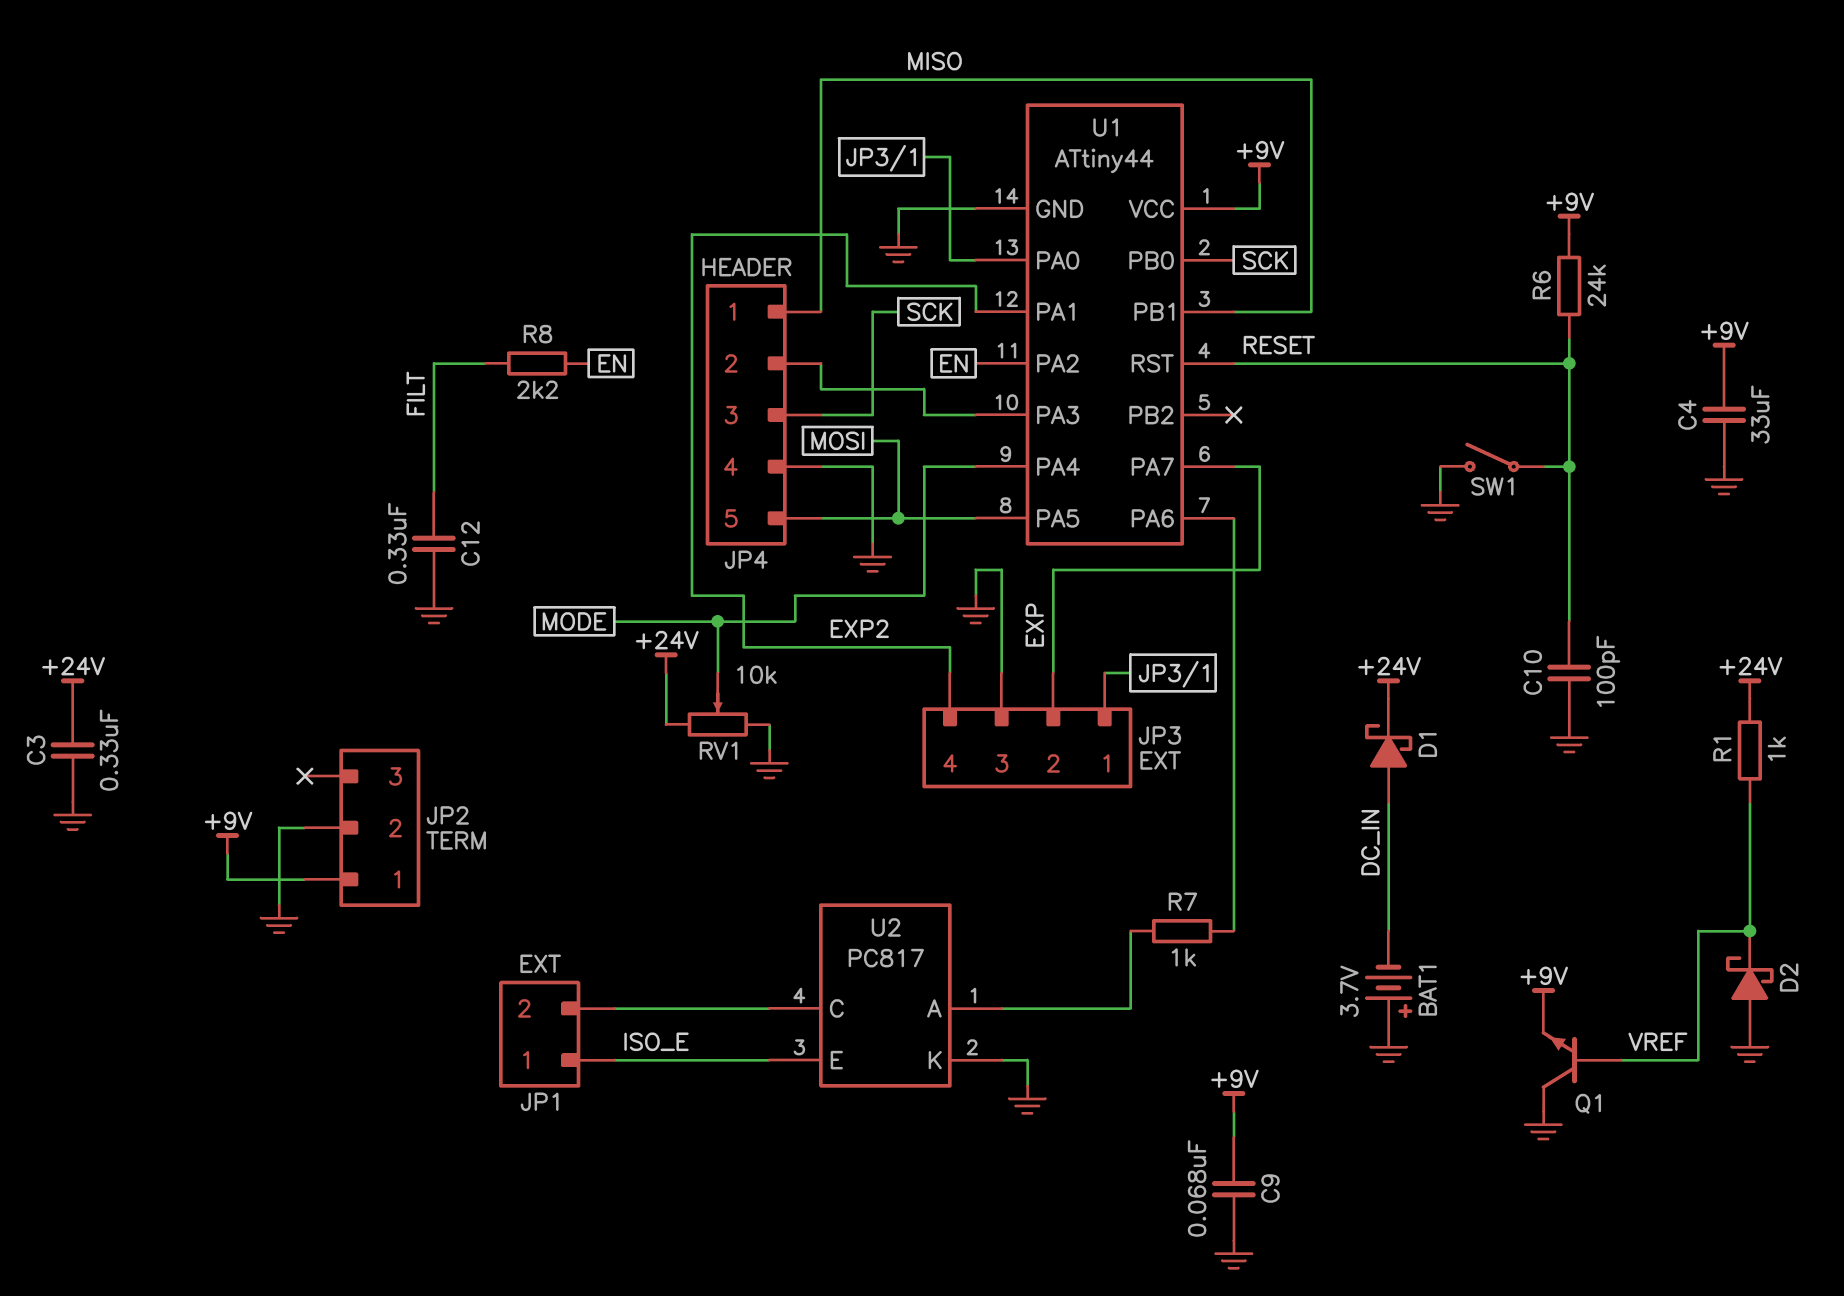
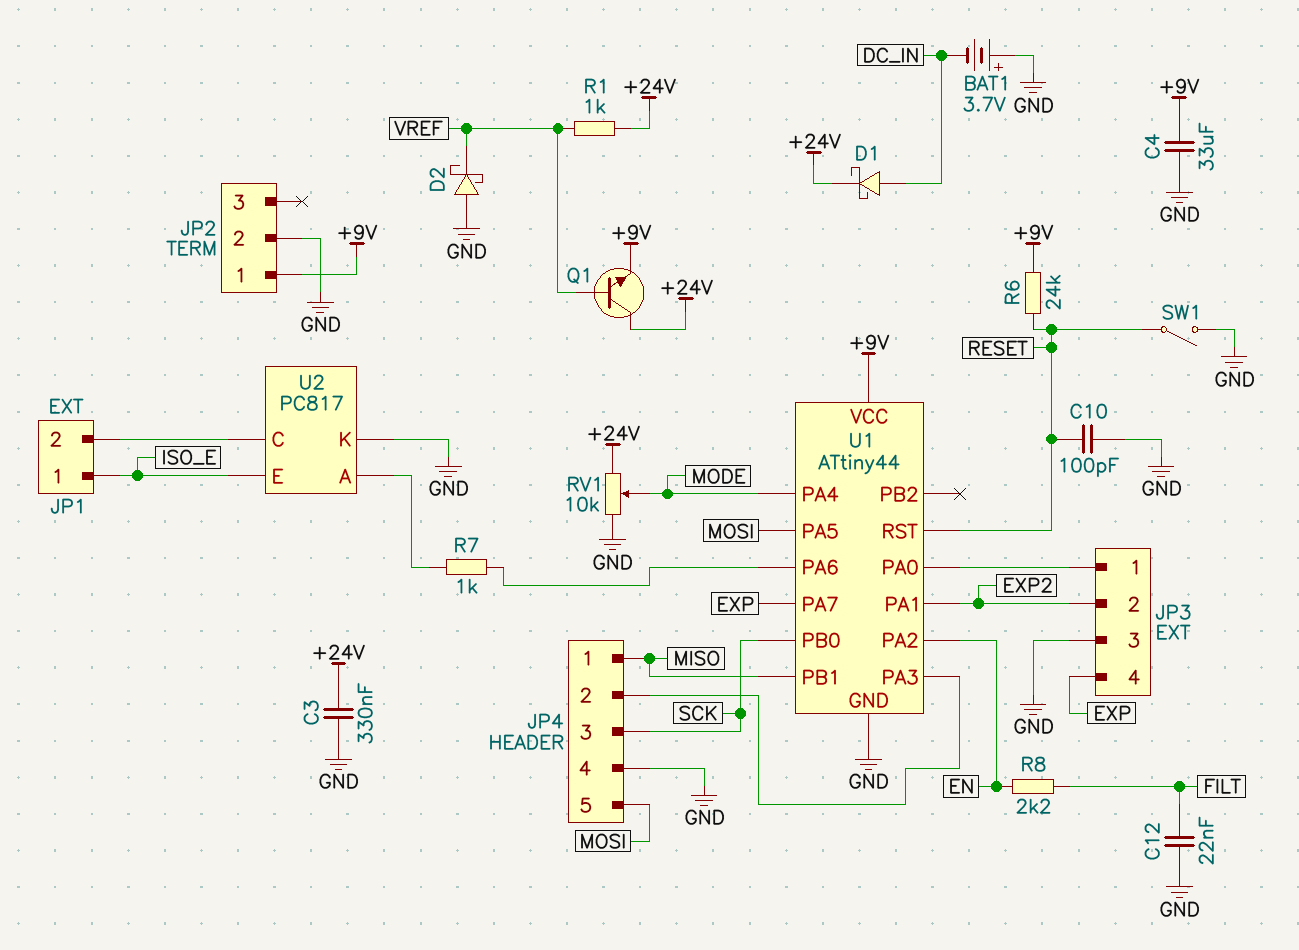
C9: 68nF (+9V, GND) -> none
C12: 330nF (FILT, GND) -> 22nF (FILT, GND)
JP3 pin 2: EXP -> EXP2
JP3 pin 4: EXP2 -> EXP
Q1: NPN (B VREF, C GND, E +9V) -> NPN (B VREF, C +24V, E +9V)

